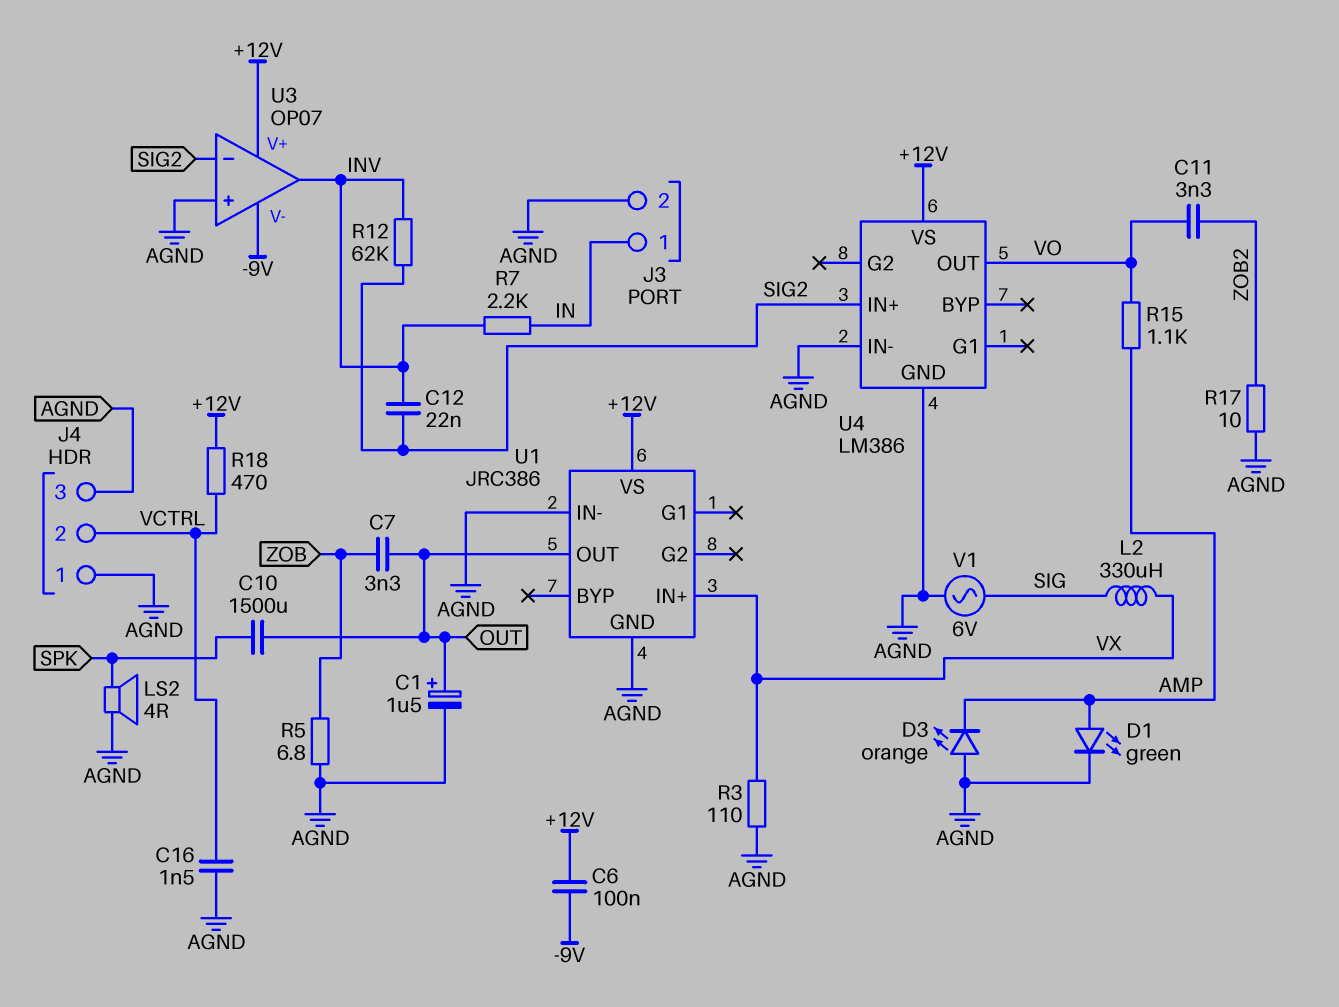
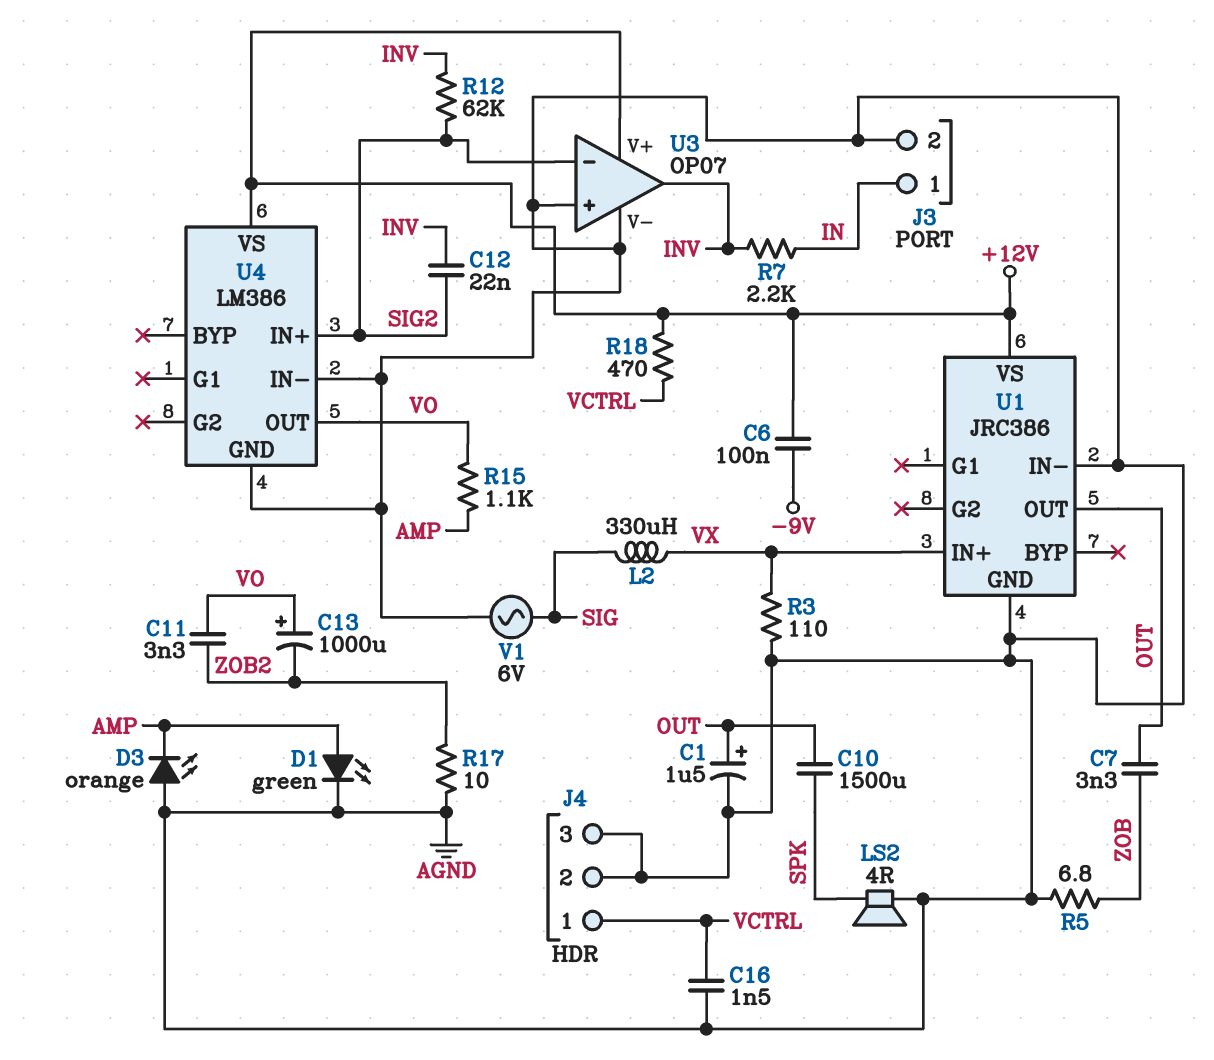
C13: none -> 1000uF (plus VO, minus ZOB2)
J4 pin 1: AGND -> VCTRL
J4 pin 2: VCTRL -> AGND
U3 pin V-: -9V -> AGND

